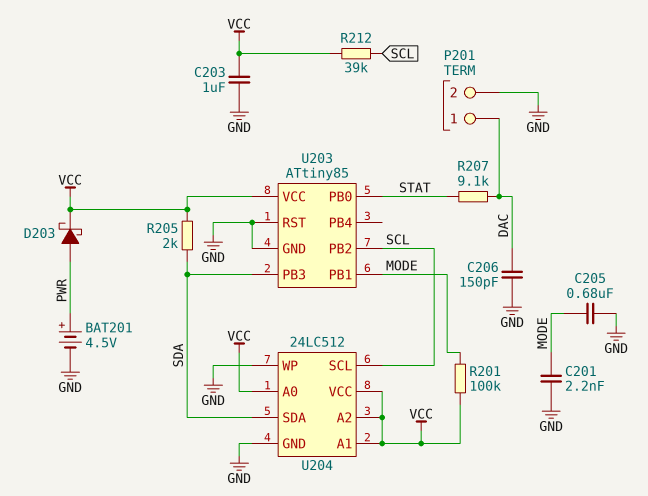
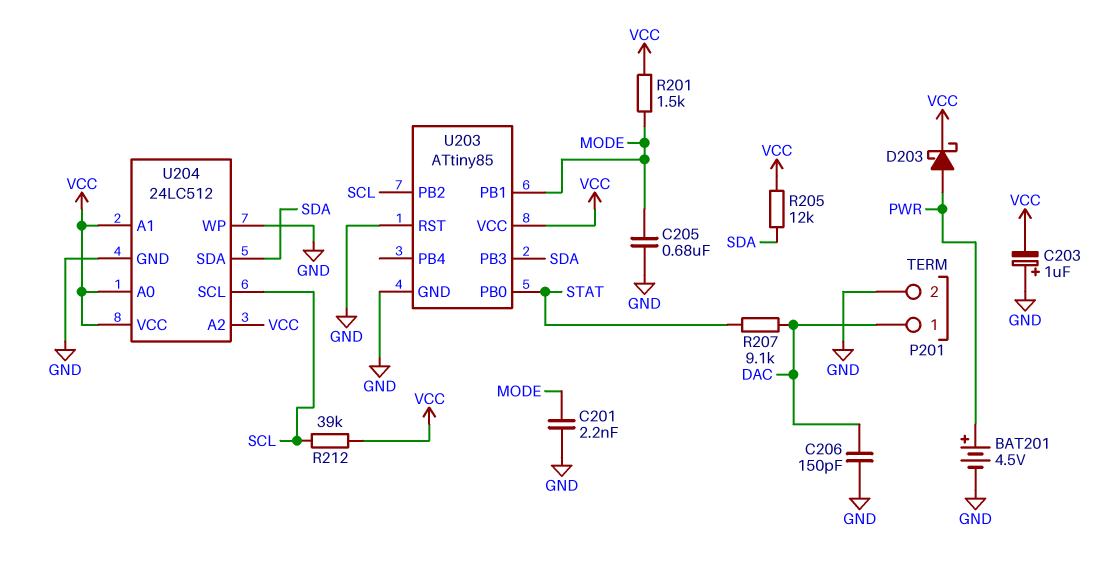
C203: 1uF (GND, VCC) -> 1uF (plus GND, minus VCC)
R201: 100k (MODE, VCC) -> 1.5k (MODE, VCC)
R205: 2k (SDA, VCC) -> 12k (SDA, VCC)

